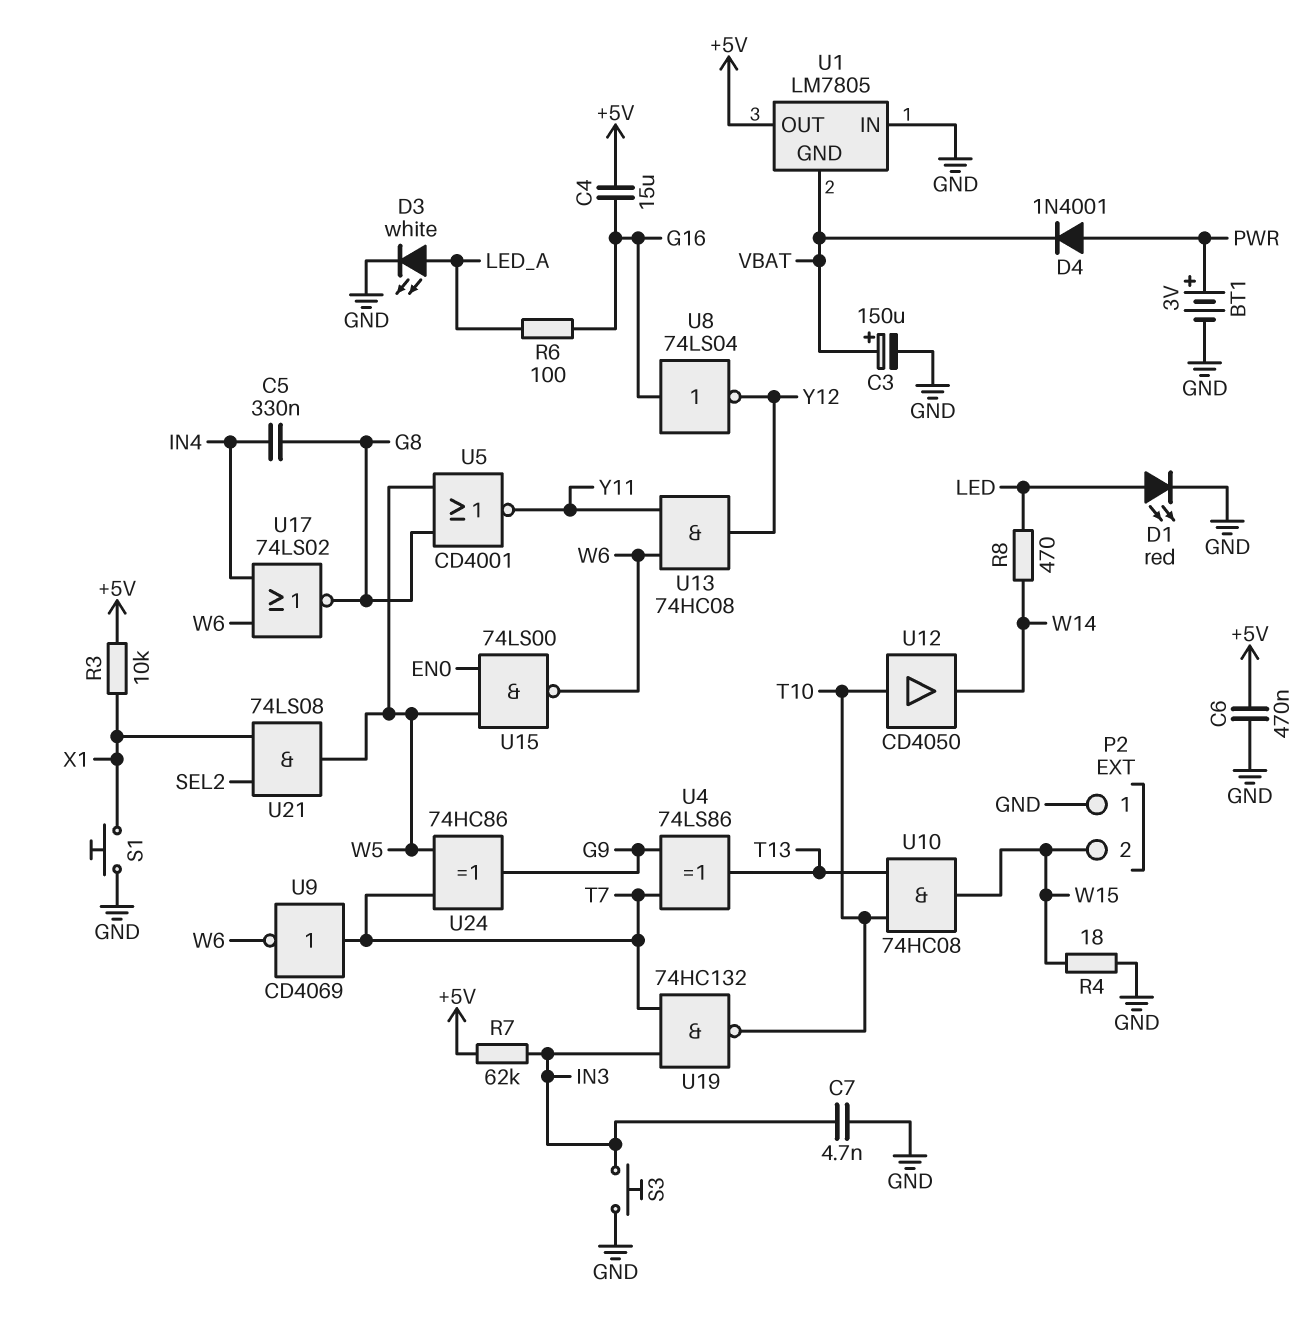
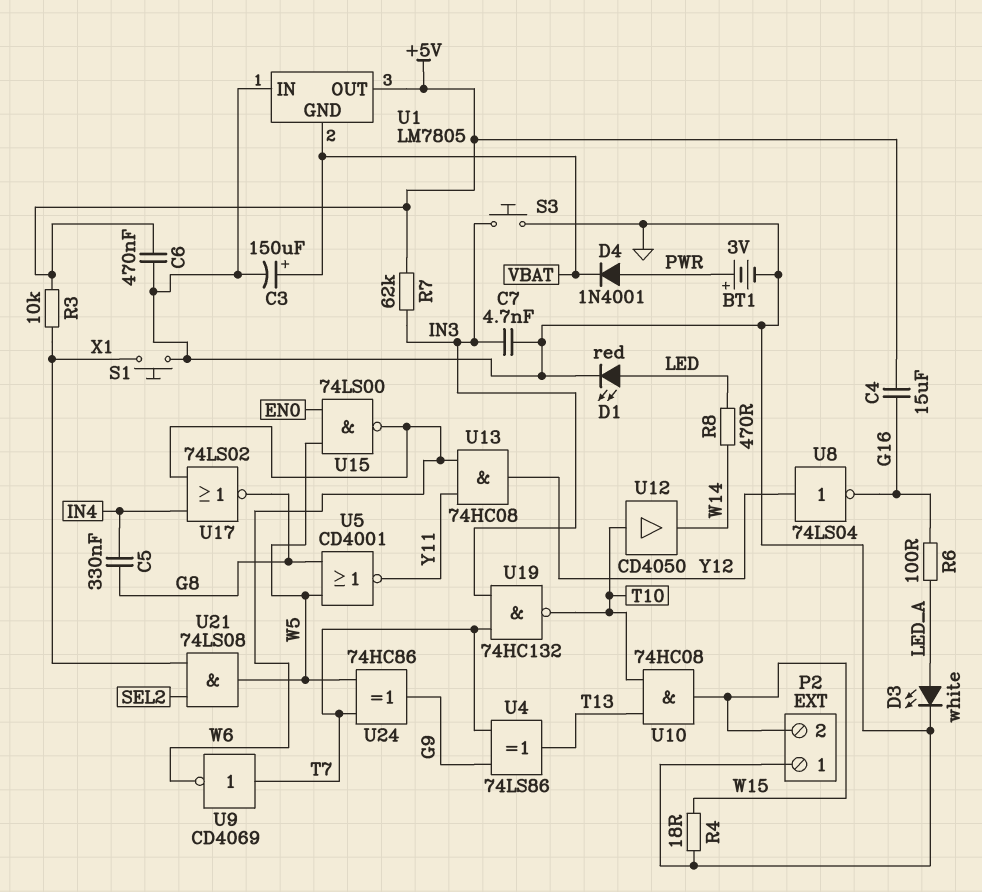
U8: NOT 74LS04 (in G16, out Y12) -> NOT 74LS04 (in Y12, out G16)

